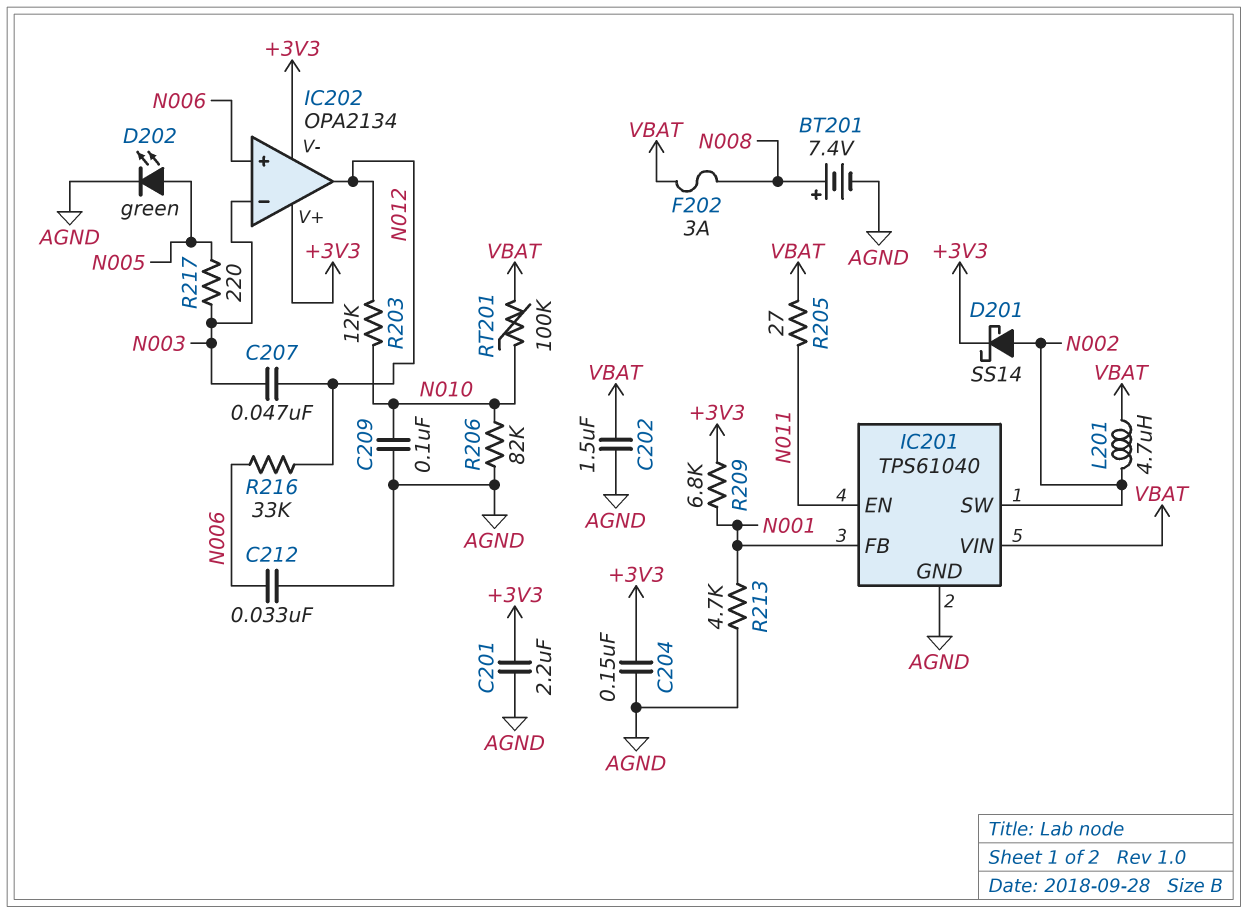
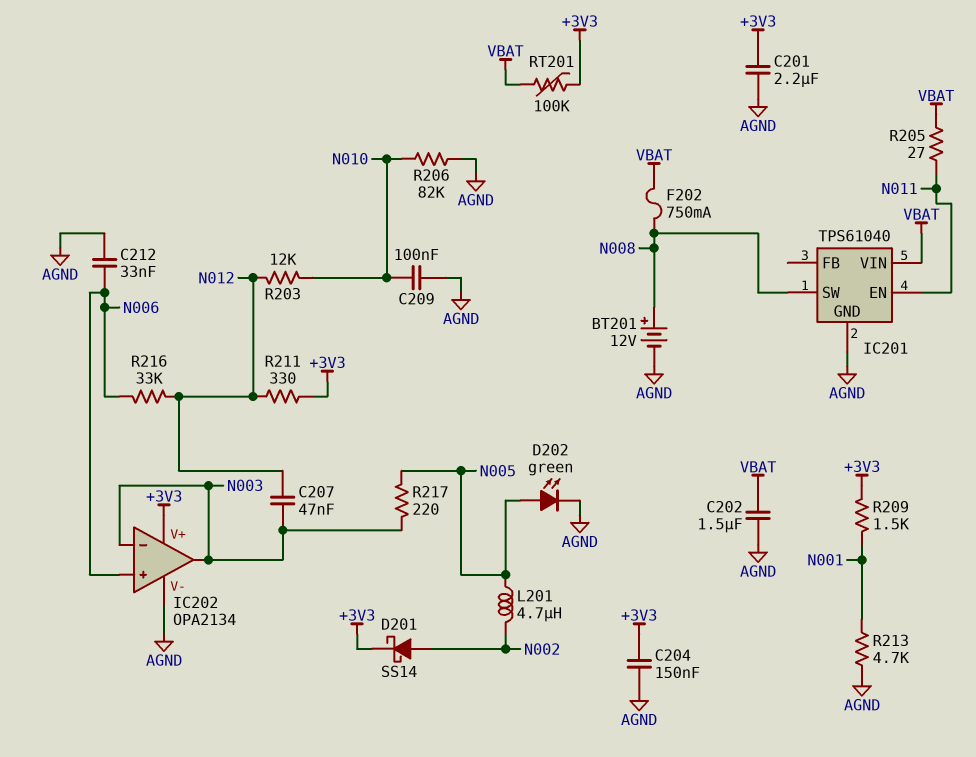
BT201: 7.4V (plus N008, minus AGND) -> 12V (plus N008, minus AGND)
F202: 3A (N008, VBAT) -> 750mA (N008, VBAT)
IC201 pin FB: N001 -> none
IC201 pin SW: N002 -> N008
IC202 pin V-: +3V3 -> AGND
IC202 pin out: N012 -> N003
L201: 4.7uH (N002, VBAT) -> 4.7uH (N002, N005)
R209: 6.8k (+3V3, N001) -> 1.5k (+3V3, N001)
R211: none -> 330 (+3V3, N012)
RT201: 100k (N010, VBAT) -> 100k (+3V3, VBAT)

